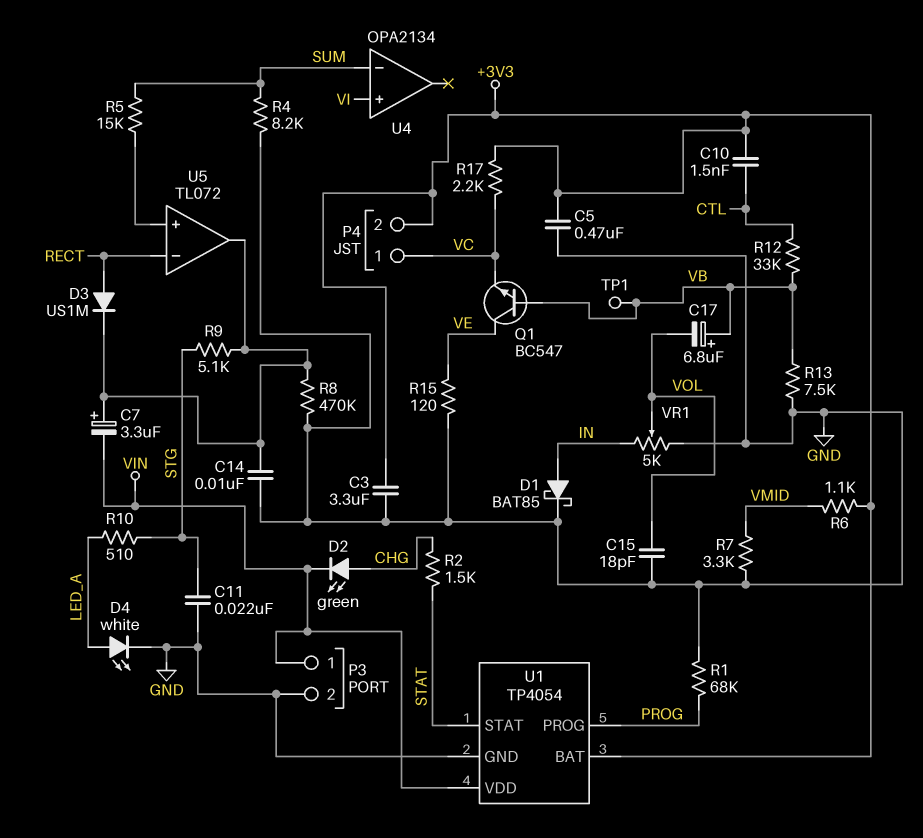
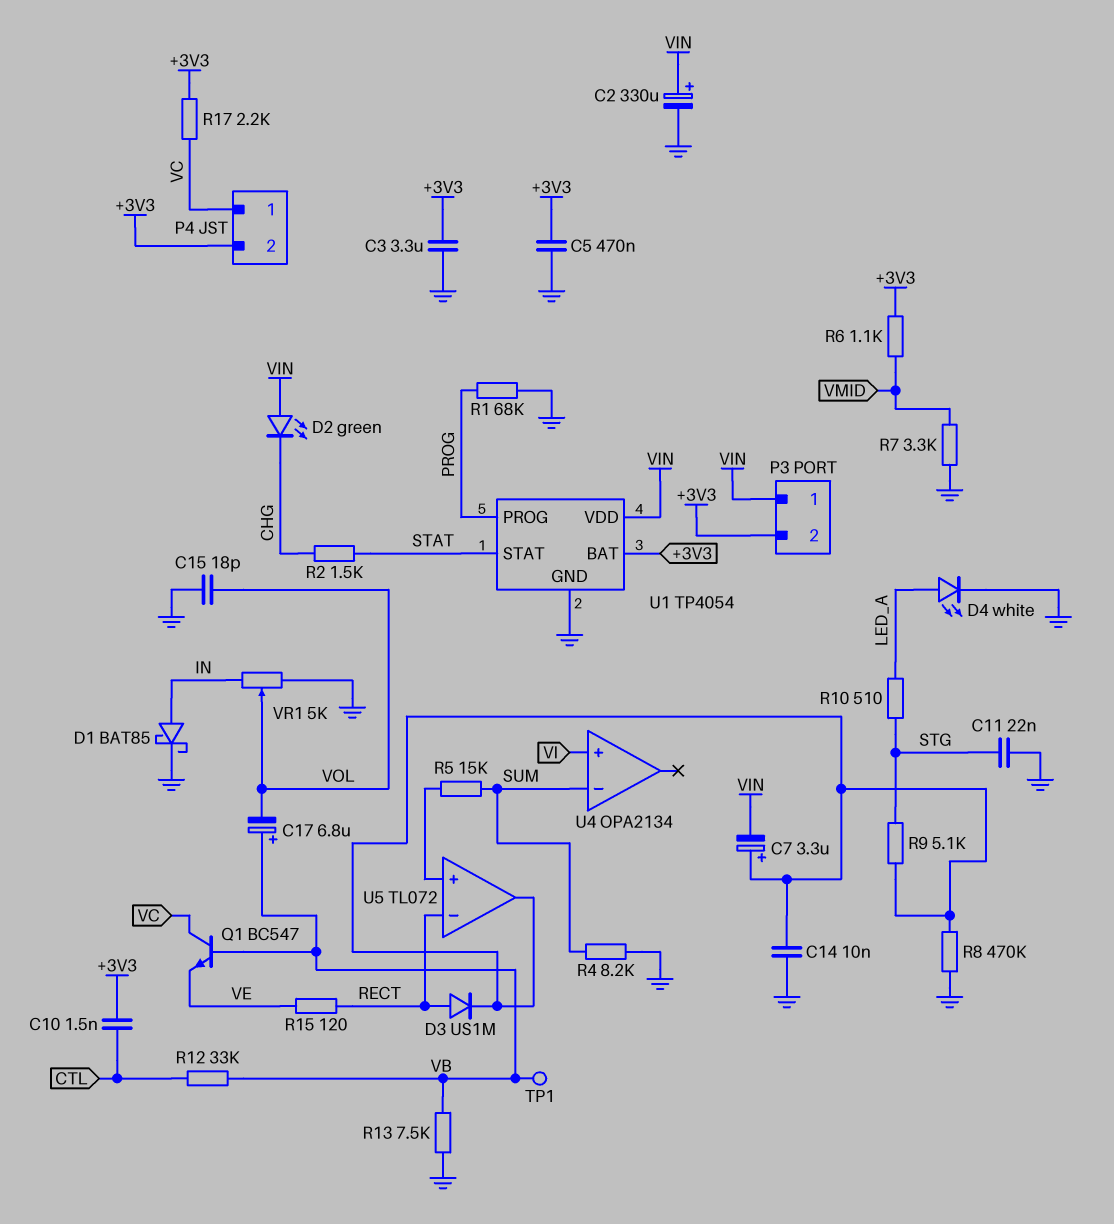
C2: none -> 330uF (plus VIN, minus GND)
D2: LED green (A CHG, K VIN) -> LED green (A VIN, K CHG)
P3 pin 2: GND -> +3V3
Q1: NPN BC547 (B VB, C VE, E VC) -> NPN BC547 (B VB, C VC, E VE)
R15: 120 (GND, VE) -> 120 (RECT, VE)

